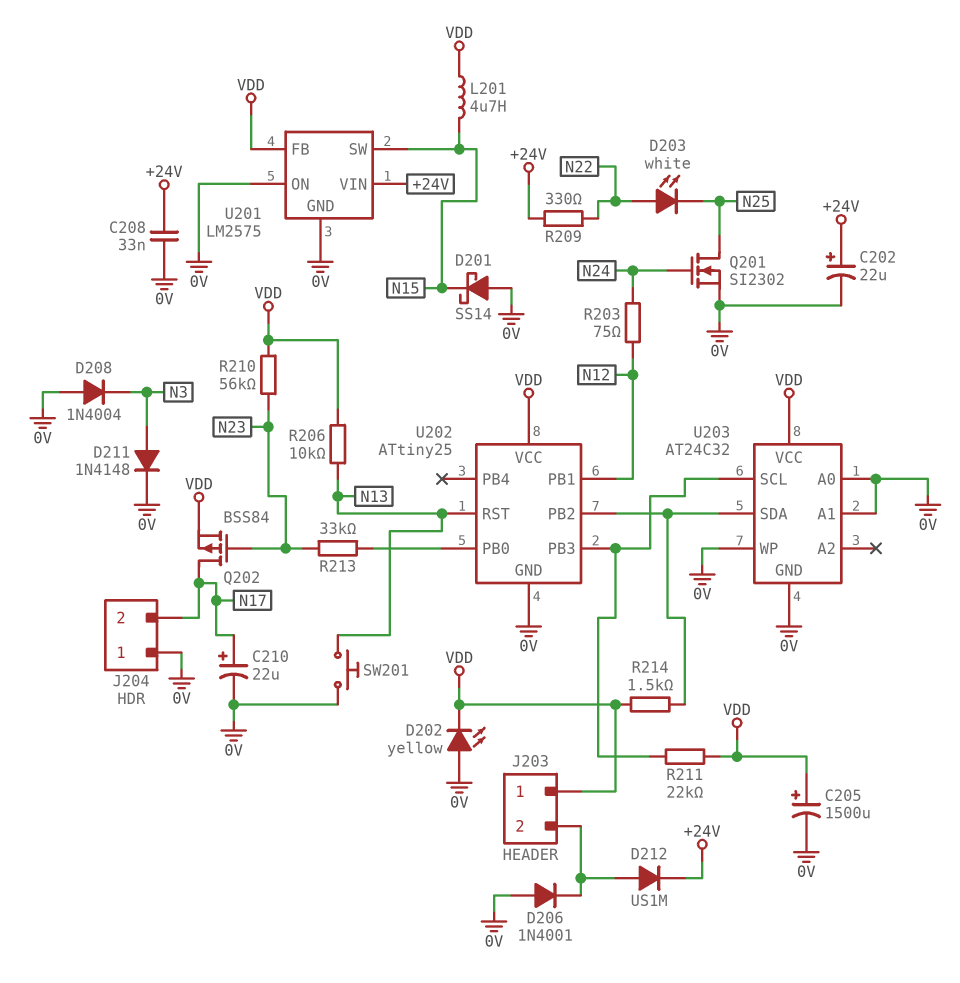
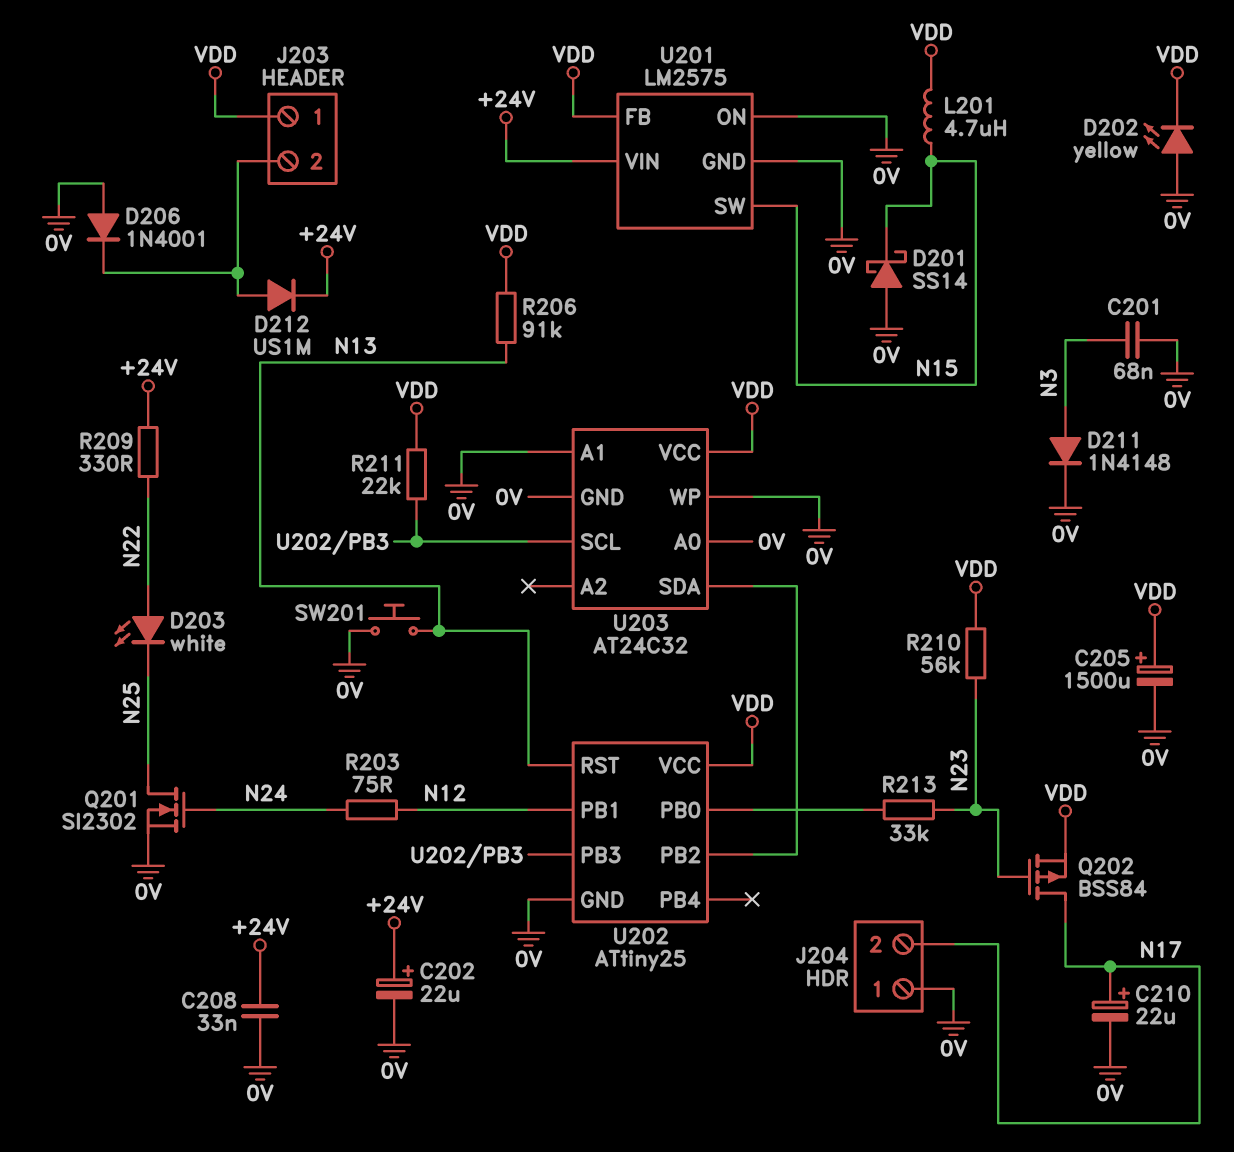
C201: none -> 68nF (0V, N3)
D208: diode 1N4004 (A 0V, K N3) -> none
R206: 10k (N13, VDD) -> 91k (N13, VDD)
R214: 1.5k (U202/PB2, VDD) -> none

